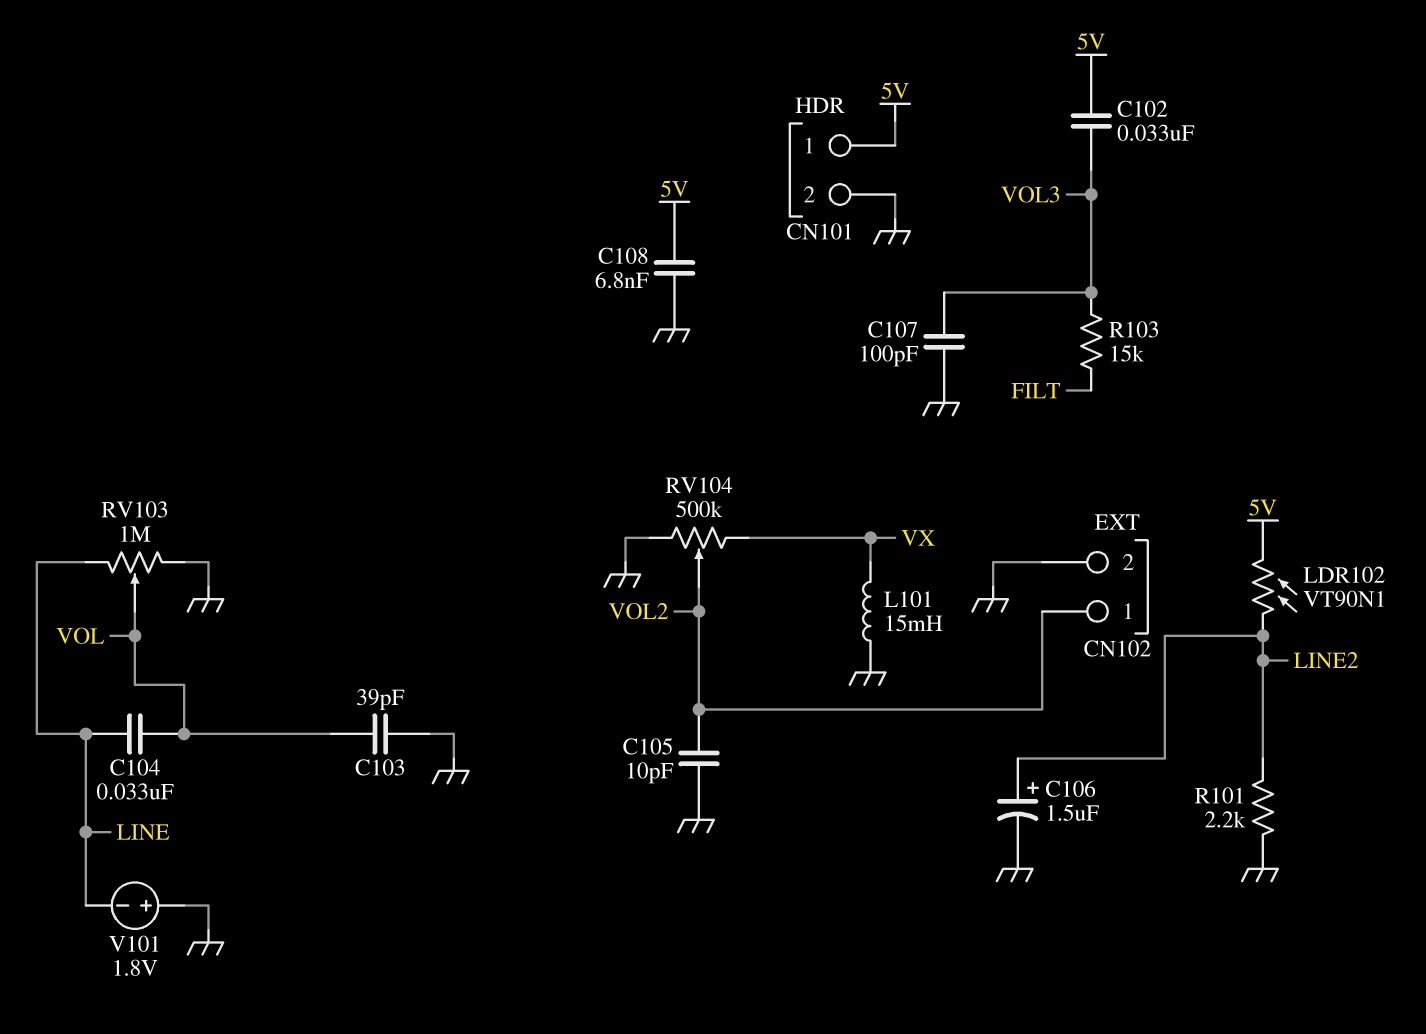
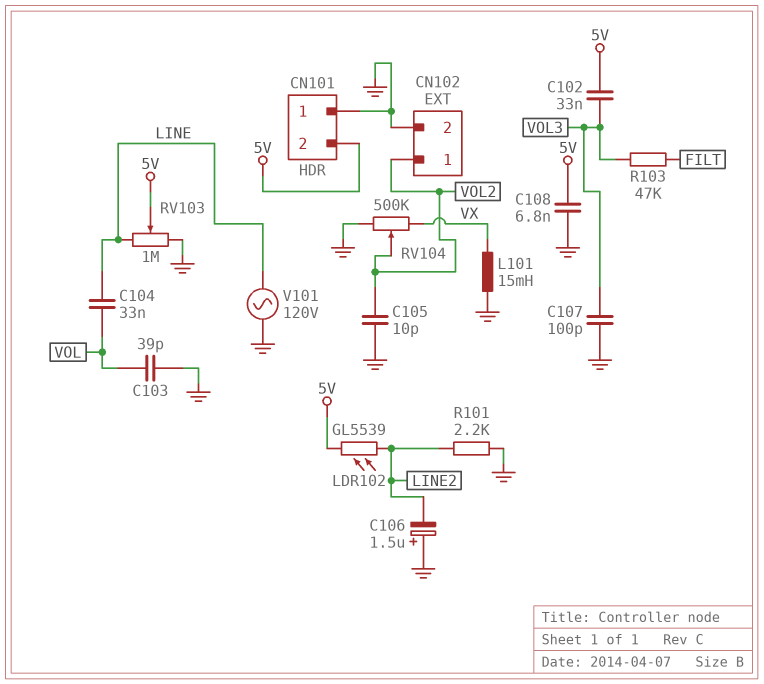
C106: 1.5uF (plus LINE2, minus GND) -> 1.5uF (plus GND, minus LINE2)
CN101 pin 1: 5V -> GND
CN101 pin 2: GND -> 5V
LDR102: VT90N1 (5V, LINE2) -> GL5539 (5V, LINE2)
R103: 15k (FILT, VOL3) -> 47k (FILT, VOL3)
RV103: 1M (GND, LINE, wiper VOL) -> 1M (GND, LINE, wiper 5V)
V101: 1.8V (plus GND, minus LINE) -> AC 120V (GND, LINE)

